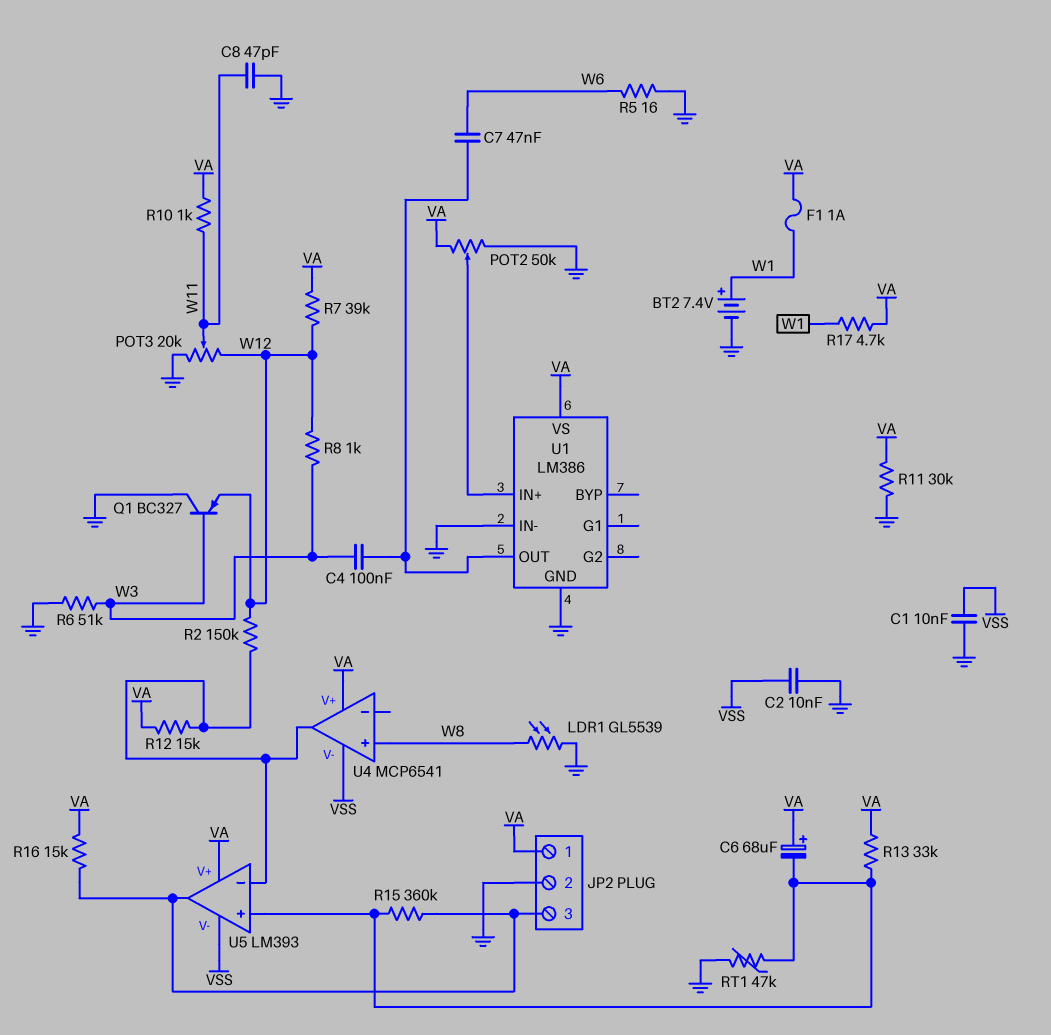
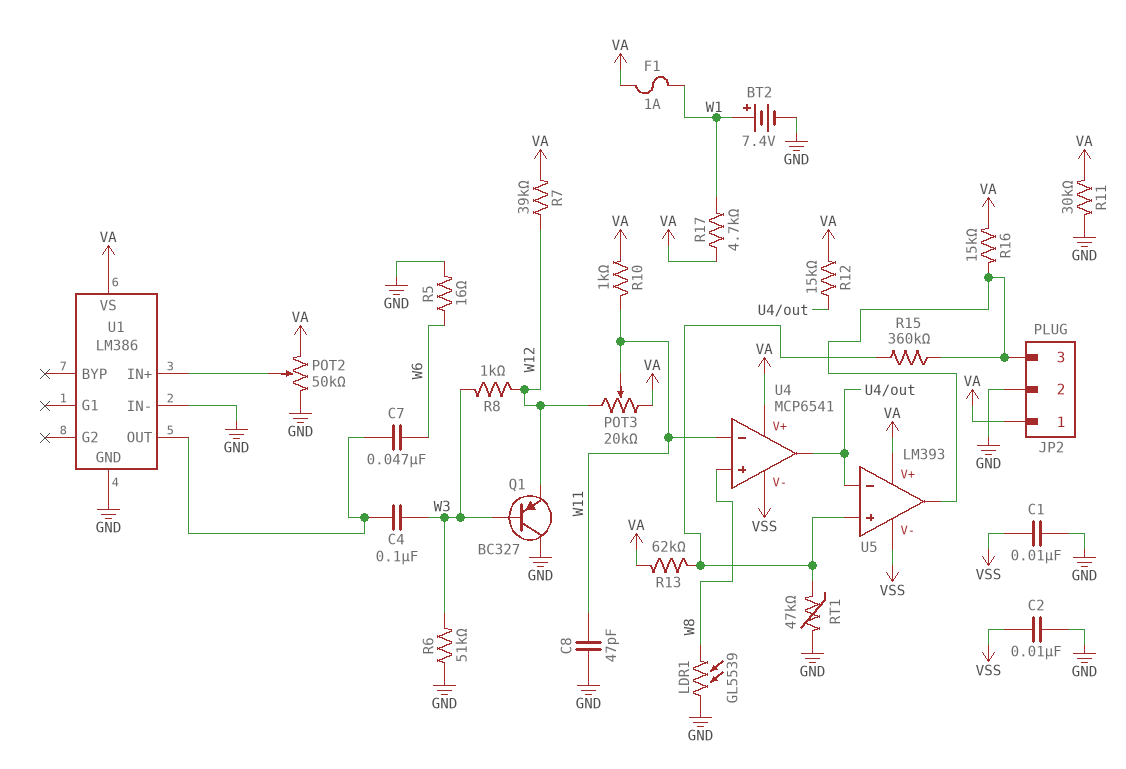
C6: 68uF (plus VA, minus U5/in+) -> none
POT3: 20k (GND, W12, wiper W11) -> 20k (VA, W12, wiper W11)
R2: 150k (U4/out, W12) -> none
R13: 33k (U5/in+, VA) -> 62k (U5/in+, VA)
U4 pin in-: none -> W11

